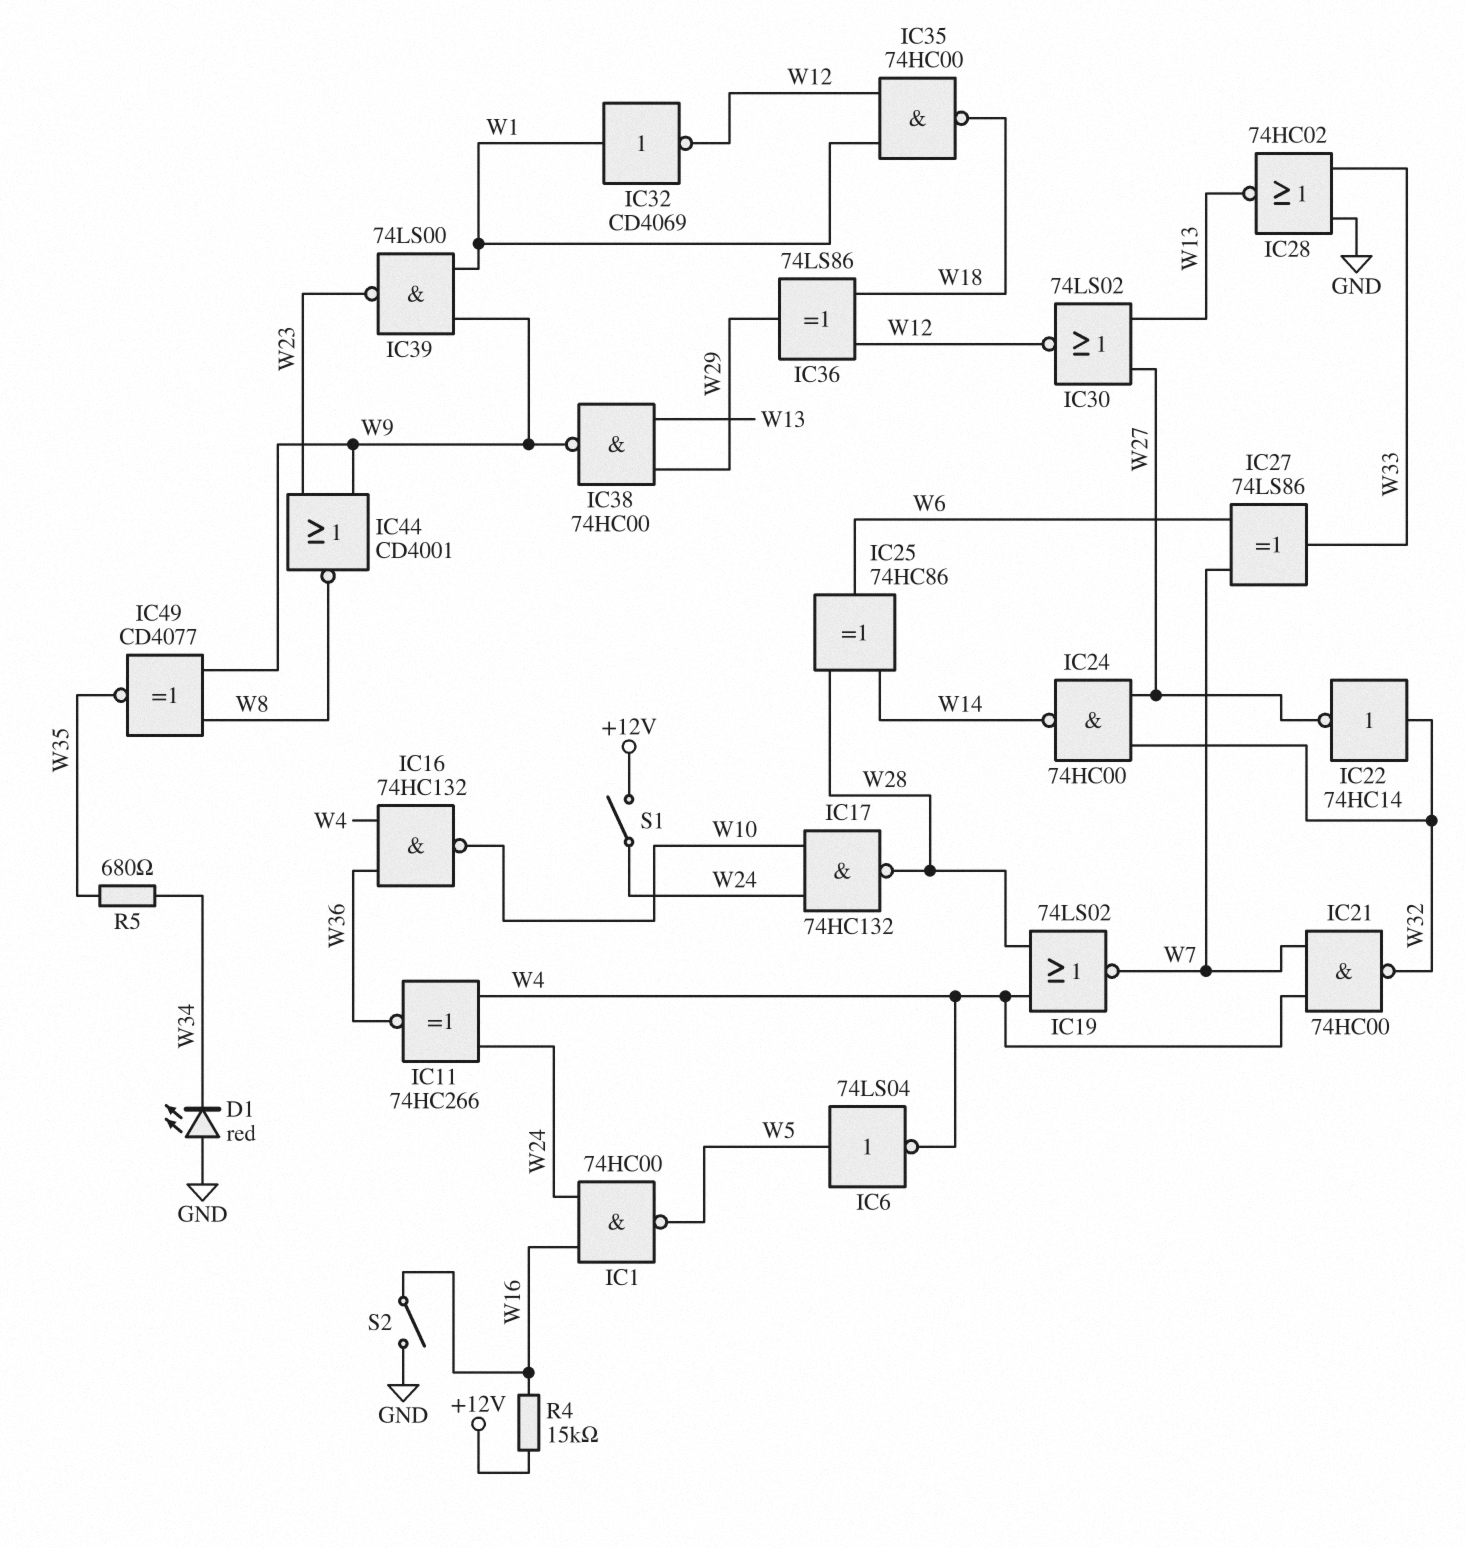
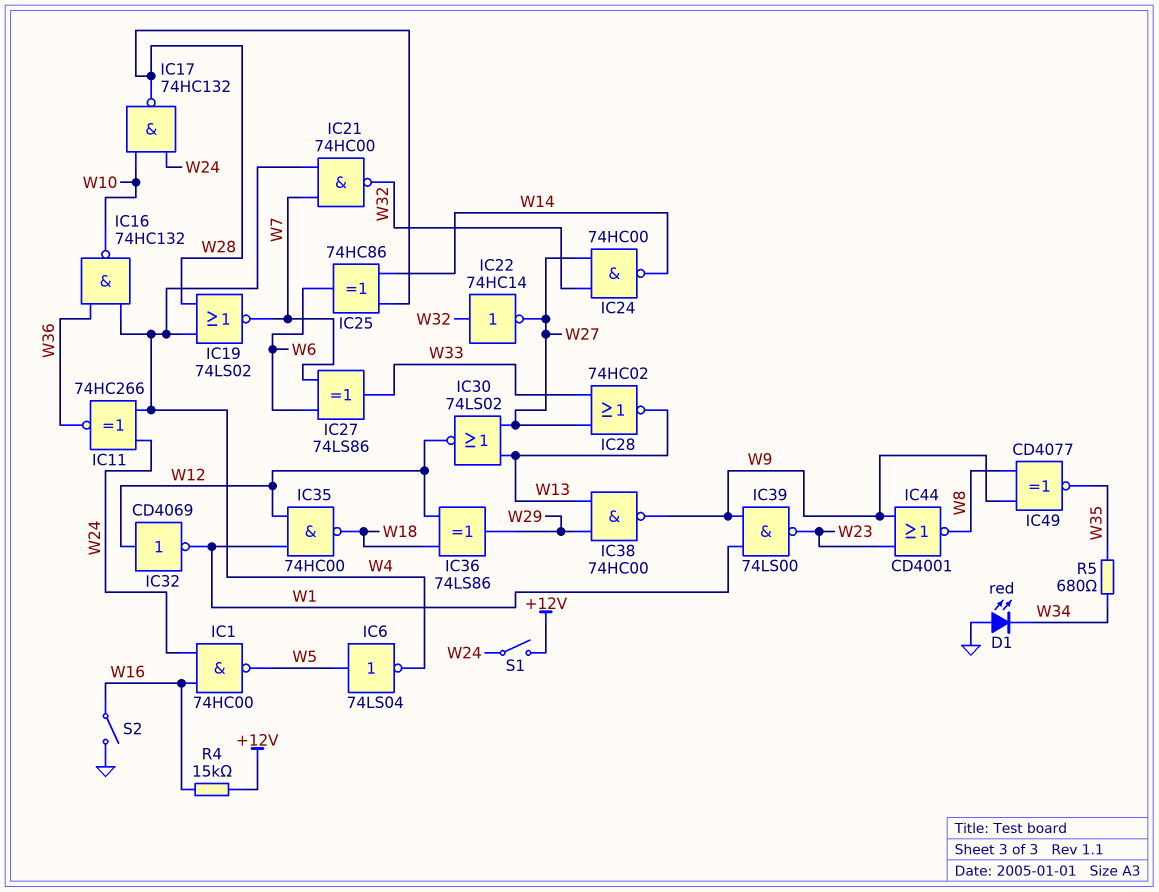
IC28: NOR 74HC02 (in GND, in W33, out W13) -> NOR 74HC02 (in W27, in W33, out W13)
IC32: NOT CD4069 (in W1, out W12) -> NOT CD4069 (in W12, out W1)

